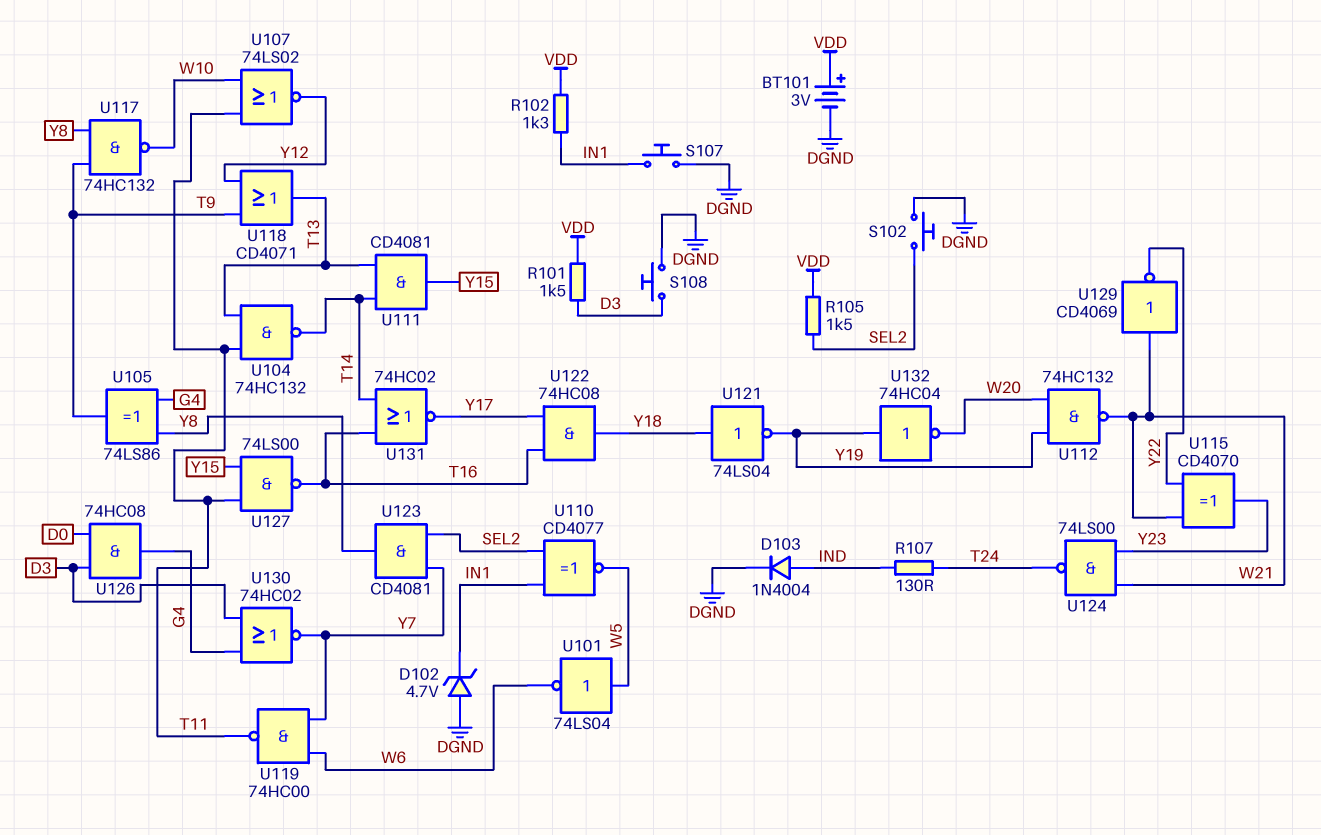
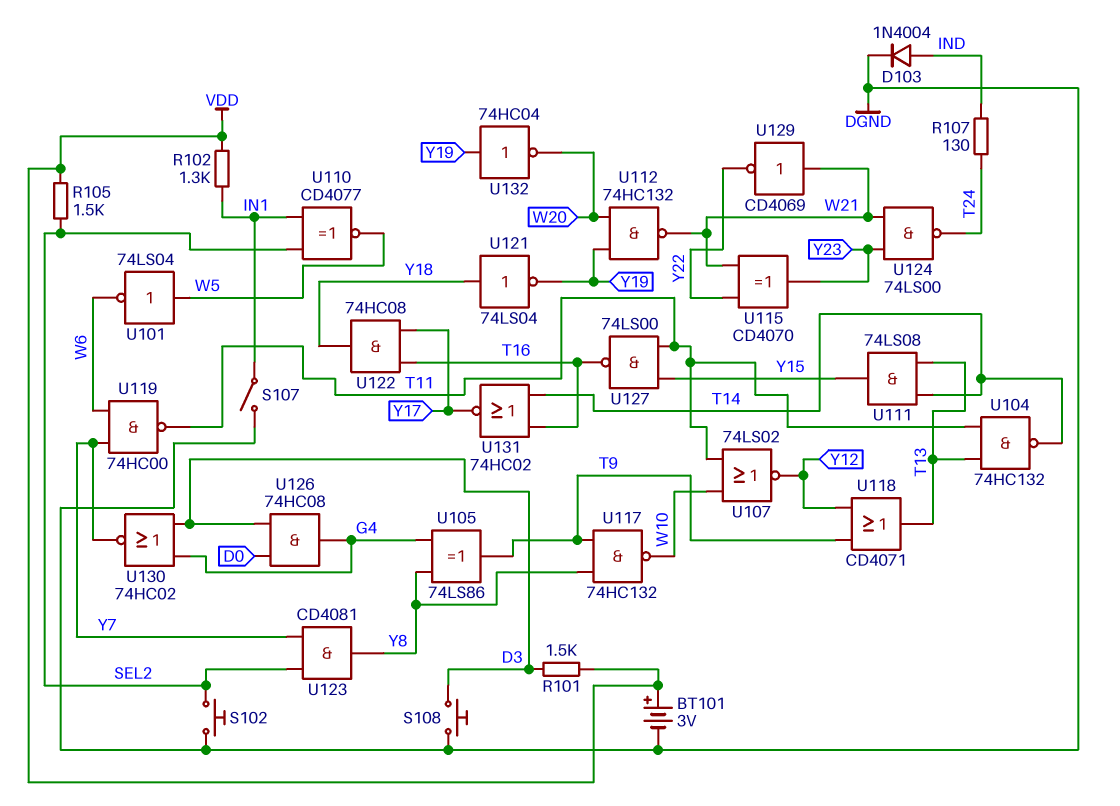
D102: zener 4.7V (A DGND, K IN1) -> none
S107: button (DGND, IN1) -> switch (DGND, IN1)
U111: AND CD4081 (in T13, in T14, out Y15) -> AND 74LS08 (in T13, in T14, out Y15)

